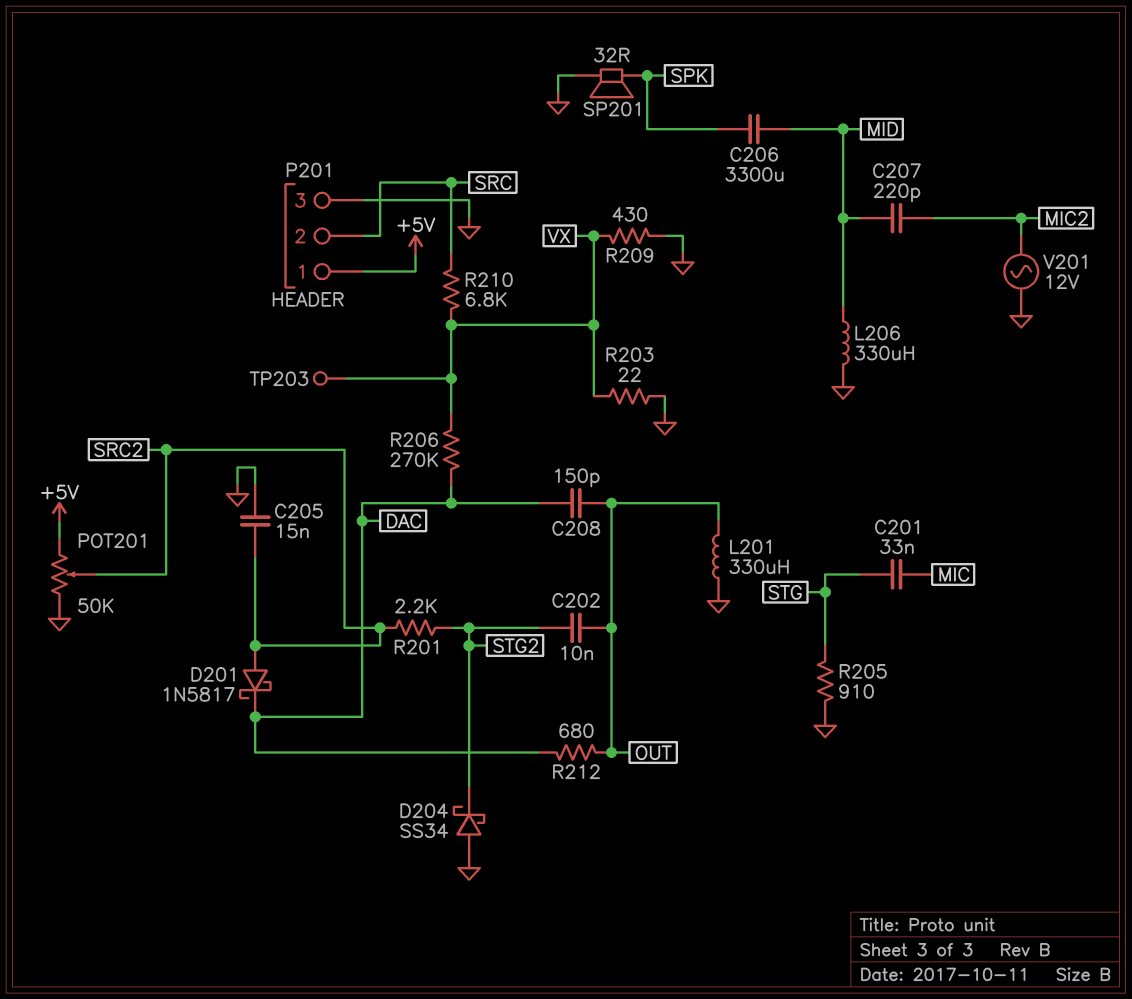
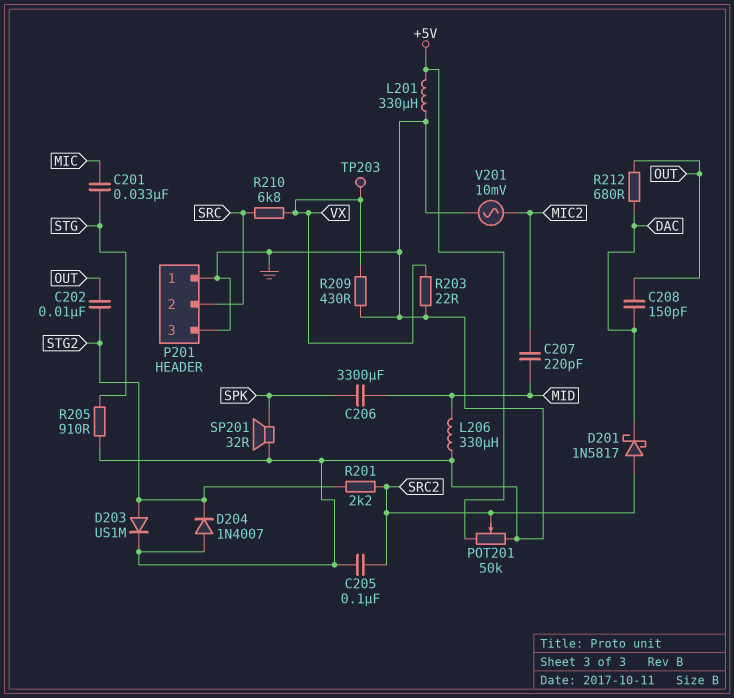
C205: 15nF (GND, SRC2) -> 100nF (GND, SRC2)
D203: none -> diode US1M (A STG2, K GND)
D204: schottky SS34 (A GND, K STG2) -> diode 1N4007 (A GND, K STG2)
L201: 330uH (GND, OUT) -> 330uH (+5V, GND)
P201 pin 1: +5V -> GND
R206: 270k (DAC, VX) -> none
V201: AC 12V (GND, MIC2) -> AC 10mV (GND, MIC2)

